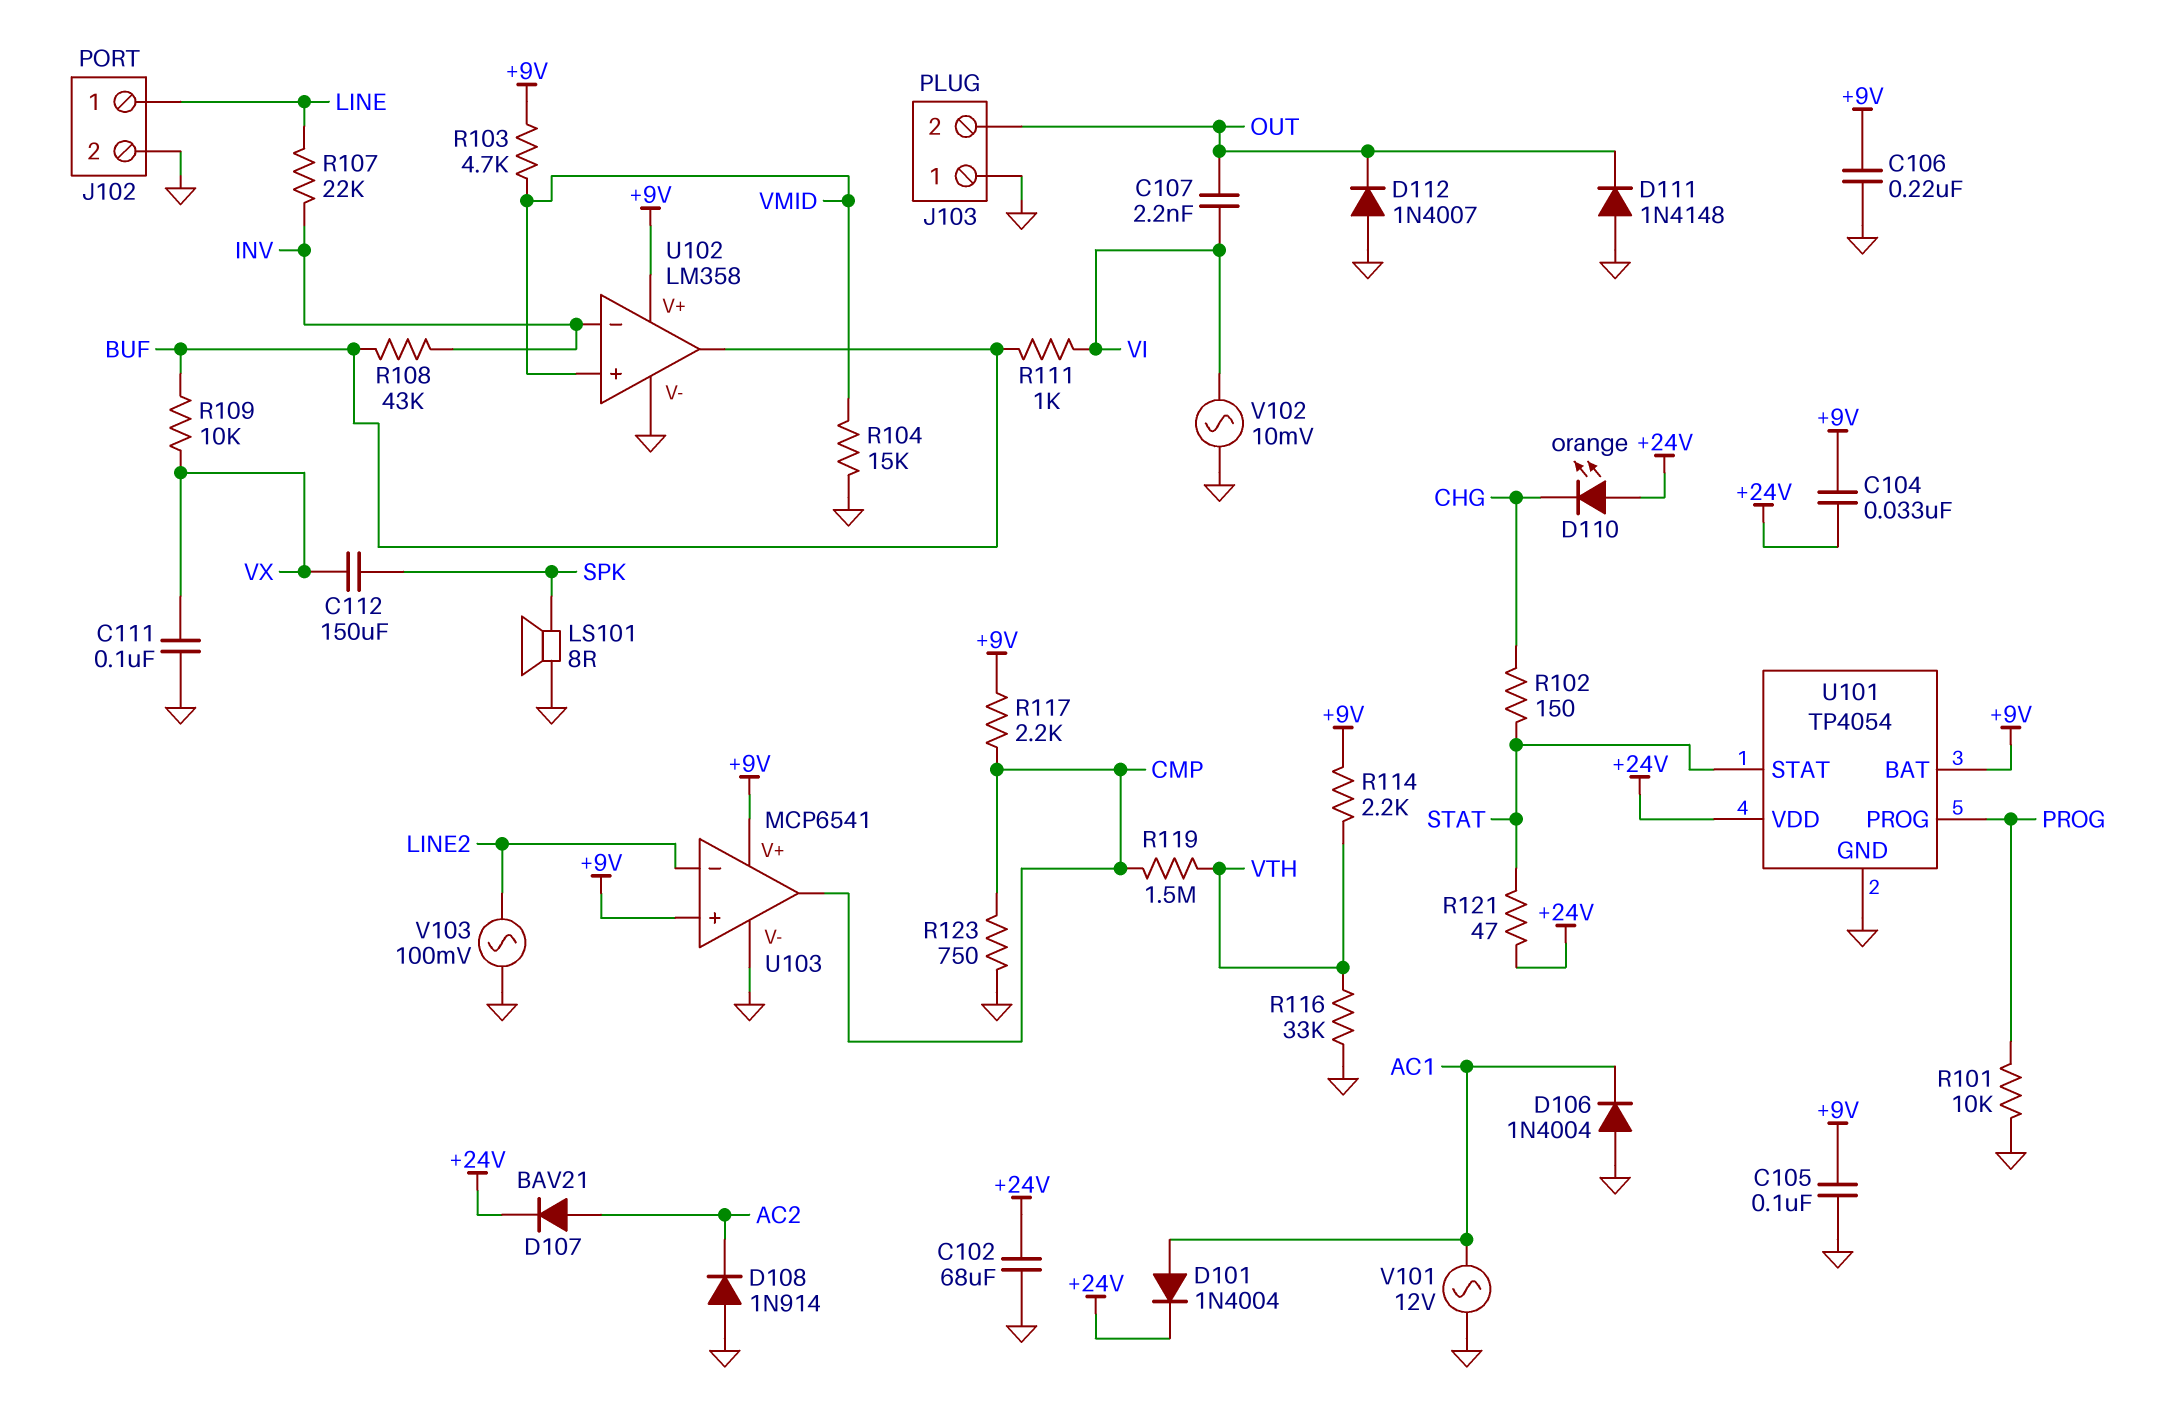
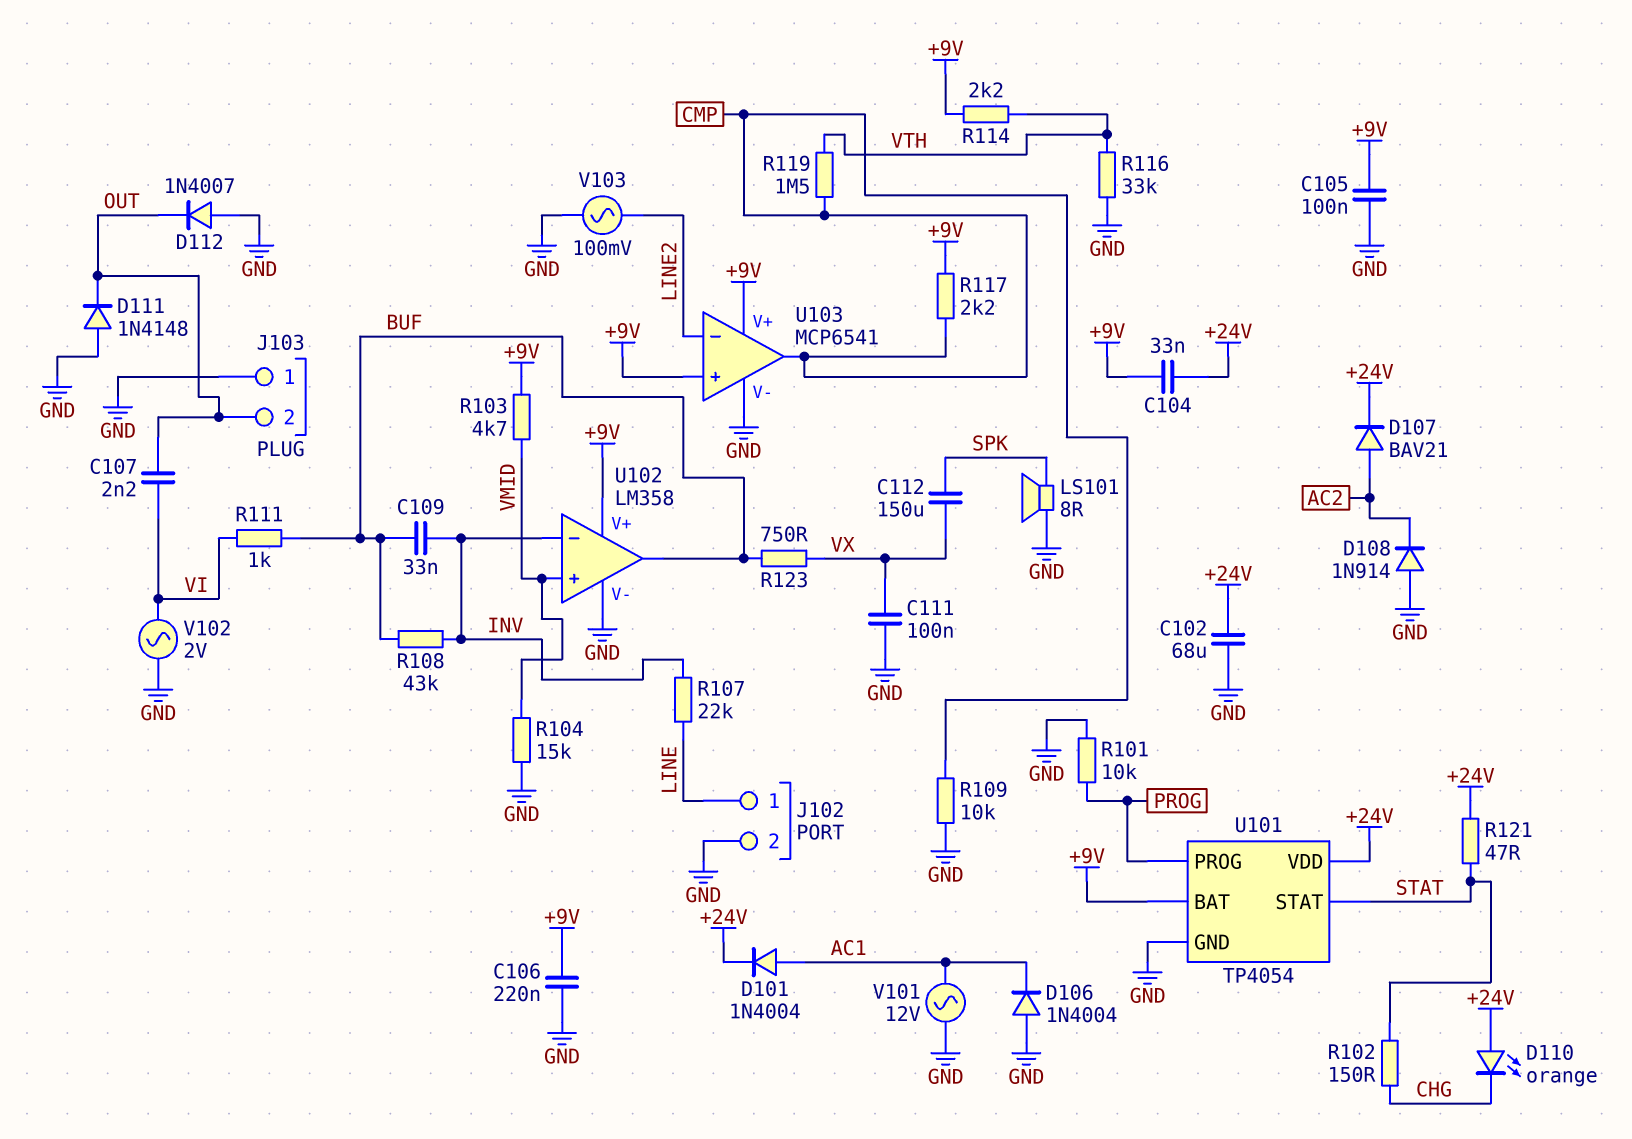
C109: none -> 33nF (BUF, INV)
R109: 10k (BUF, VX) -> 10k (CMP, GND)
R123: 750 (CMP, GND) -> 750 (BUF, VX)
V102: AC 10mV (GND, VI) -> AC 2V (GND, VI)

